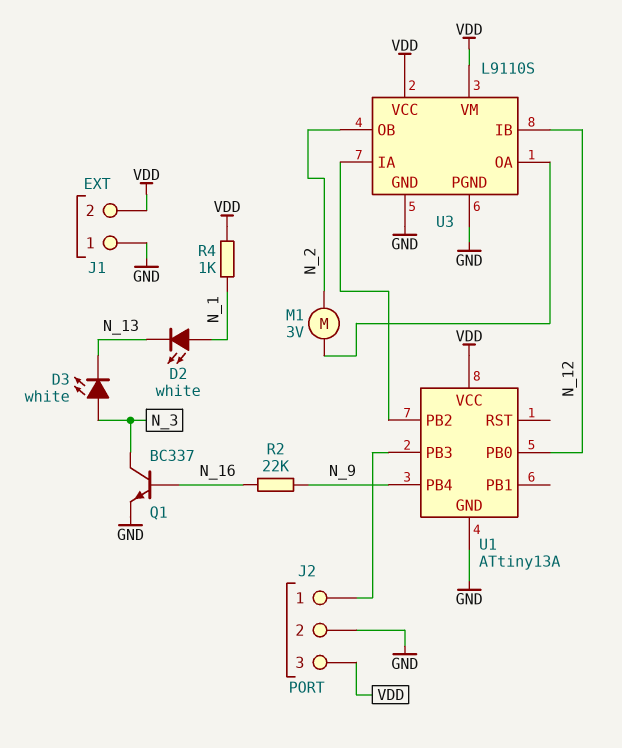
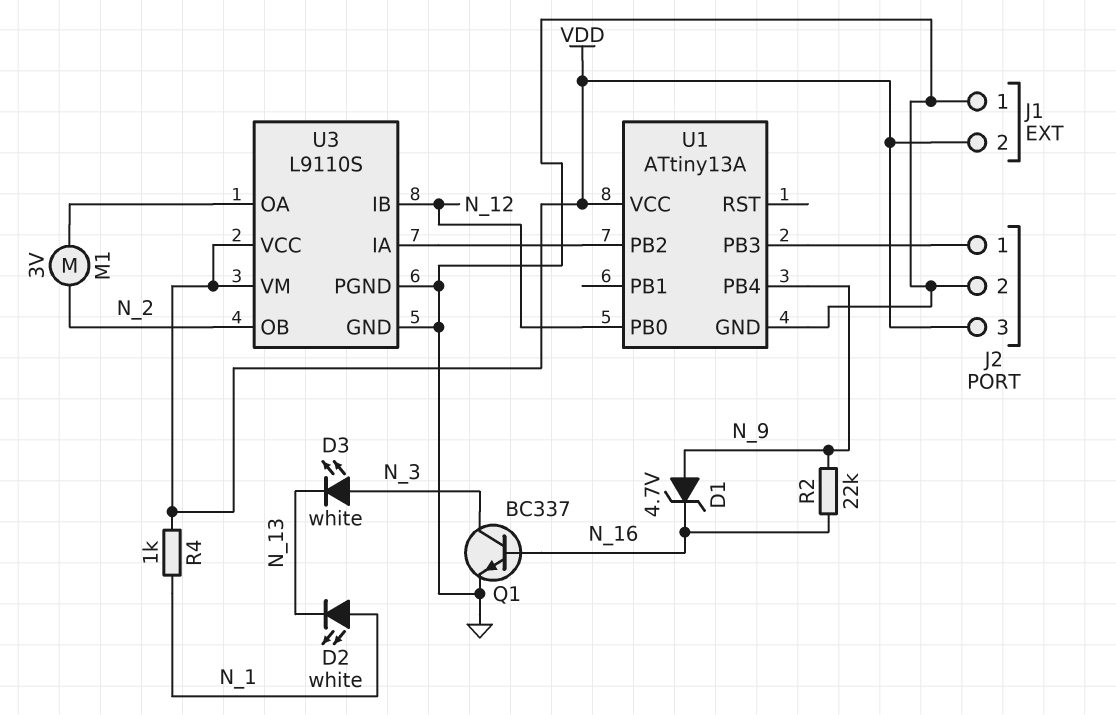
D1: none -> zener 4.7V (A N_9, K N_16)

